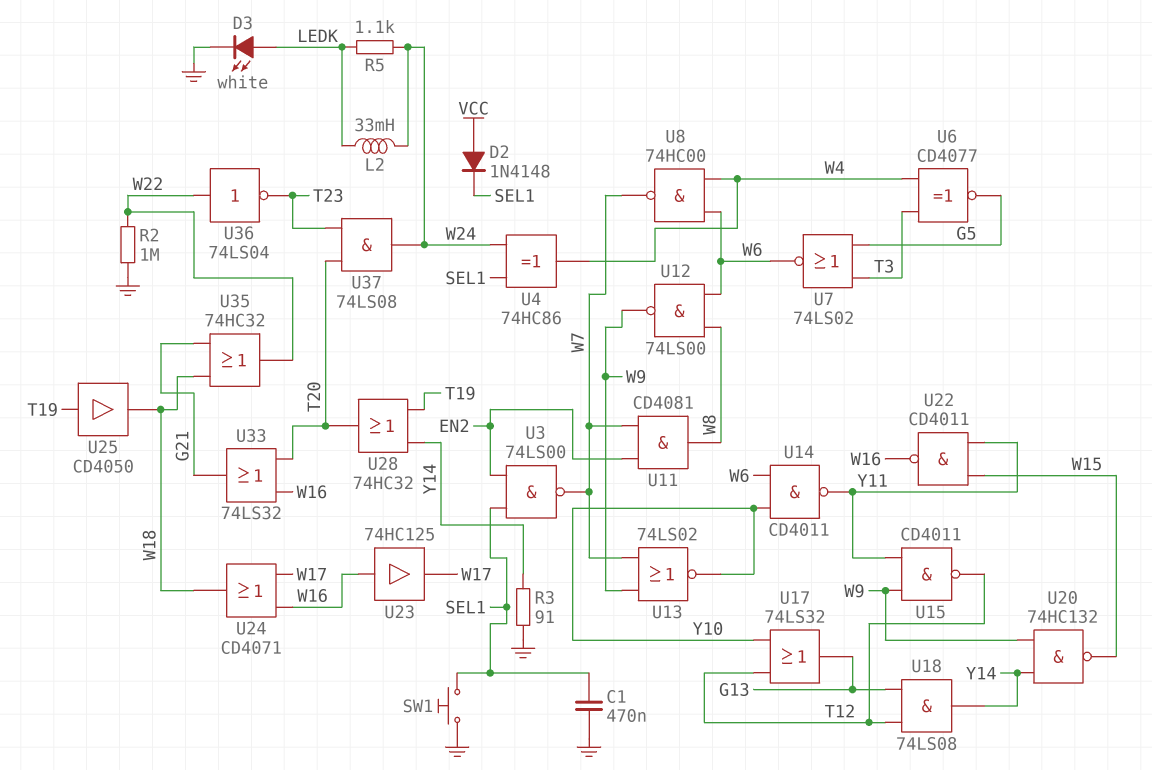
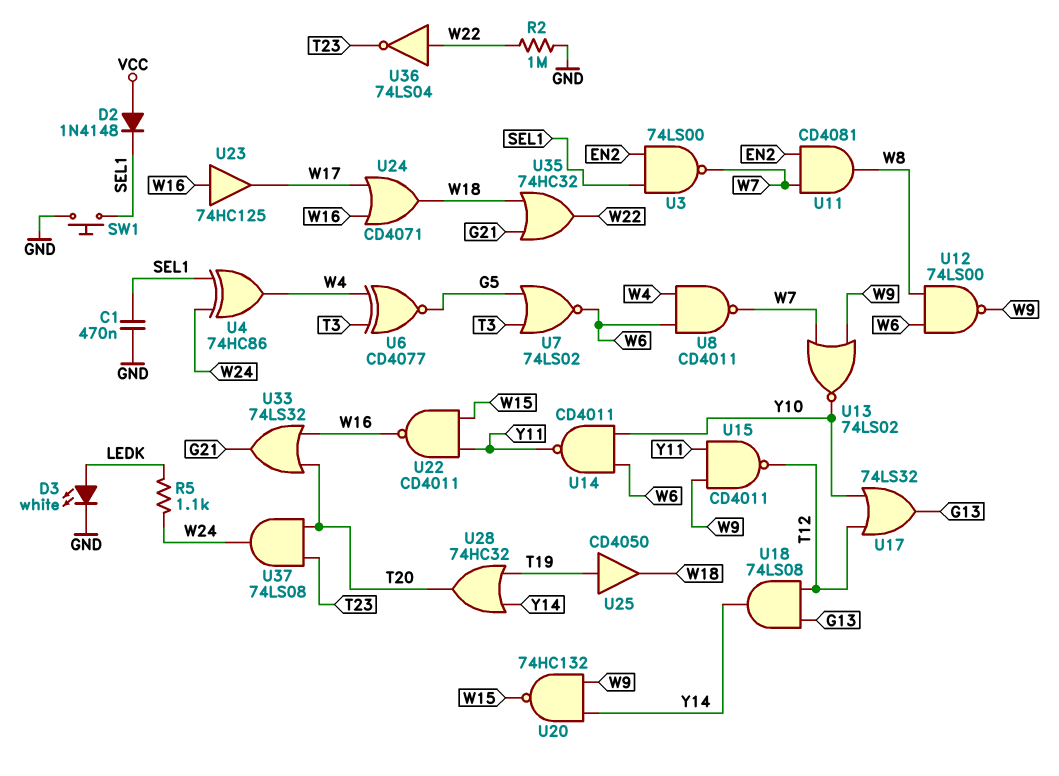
L2: 33mH (LEDK, W24) -> none
R3: 91 (GND, Y14) -> none
U8: NAND 74HC00 (in W4, in W6, out W7) -> NAND CD4011 (in W4, in W6, out W7)

